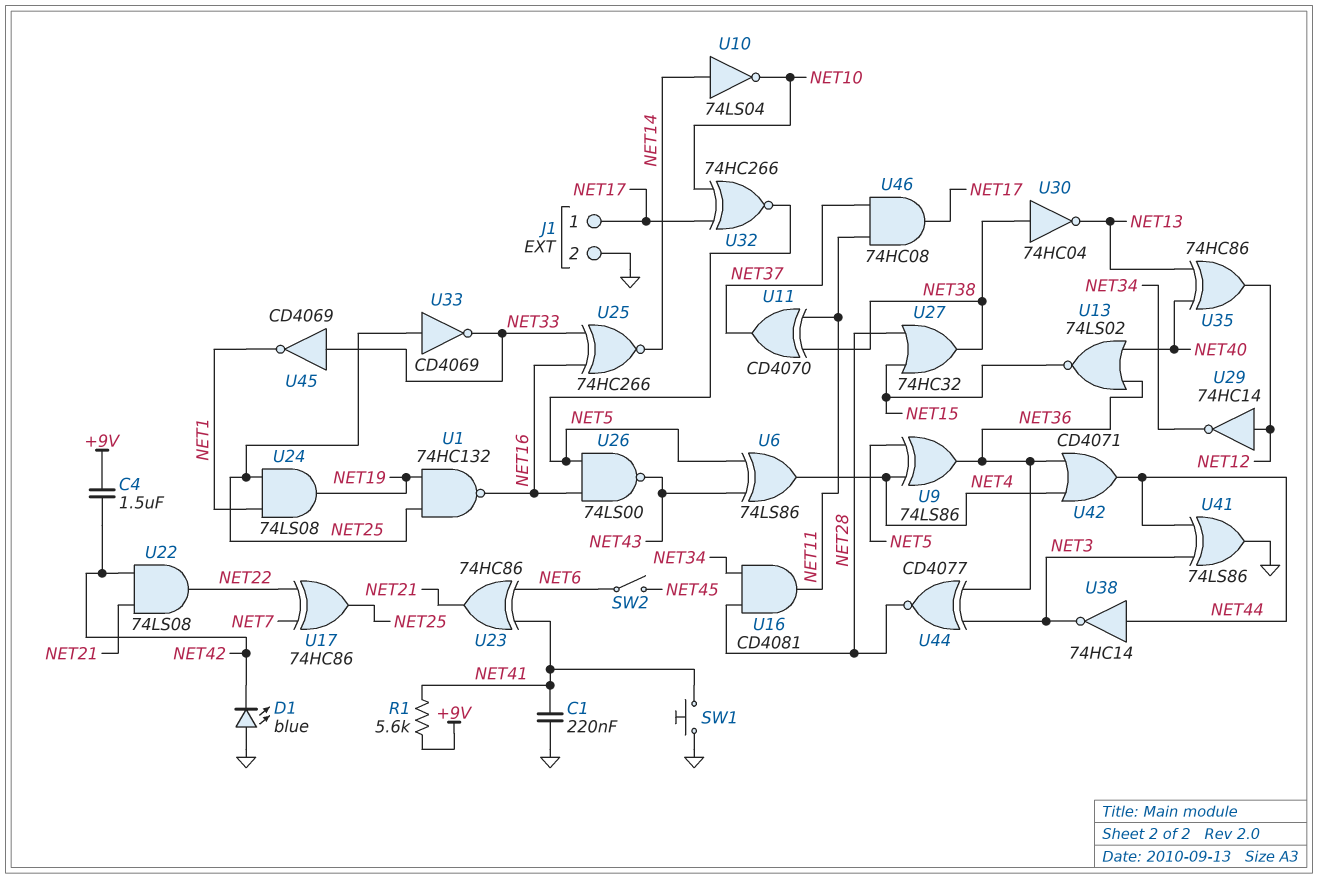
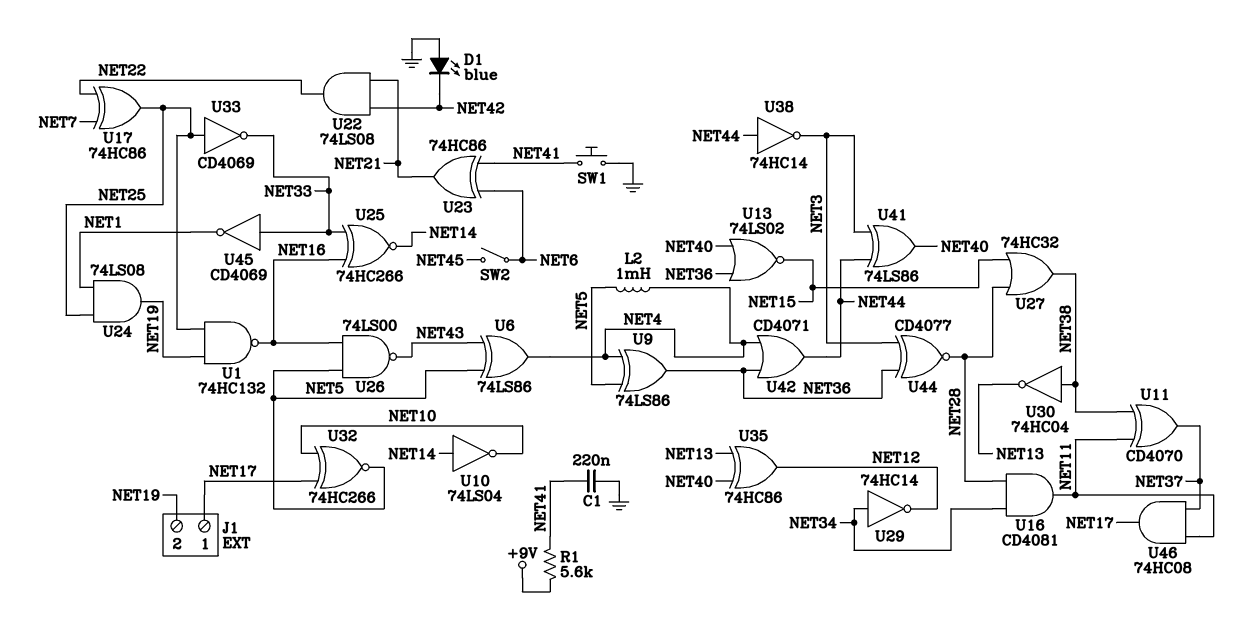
C4: 1.5uF (+9V, NET42) -> none
J1 pin 2: GND -> NET19
L2: none -> 1mH (NET4, NET5)
U29: NOT 74HC14 (in NET12, out NET34) -> NOT 74HC14 (in NET34, out NET12)
U41: XOR 74LS86 (in NET3, in NET44, out GND) -> XOR 74LS86 (in NET3, in NET44, out NET40)

